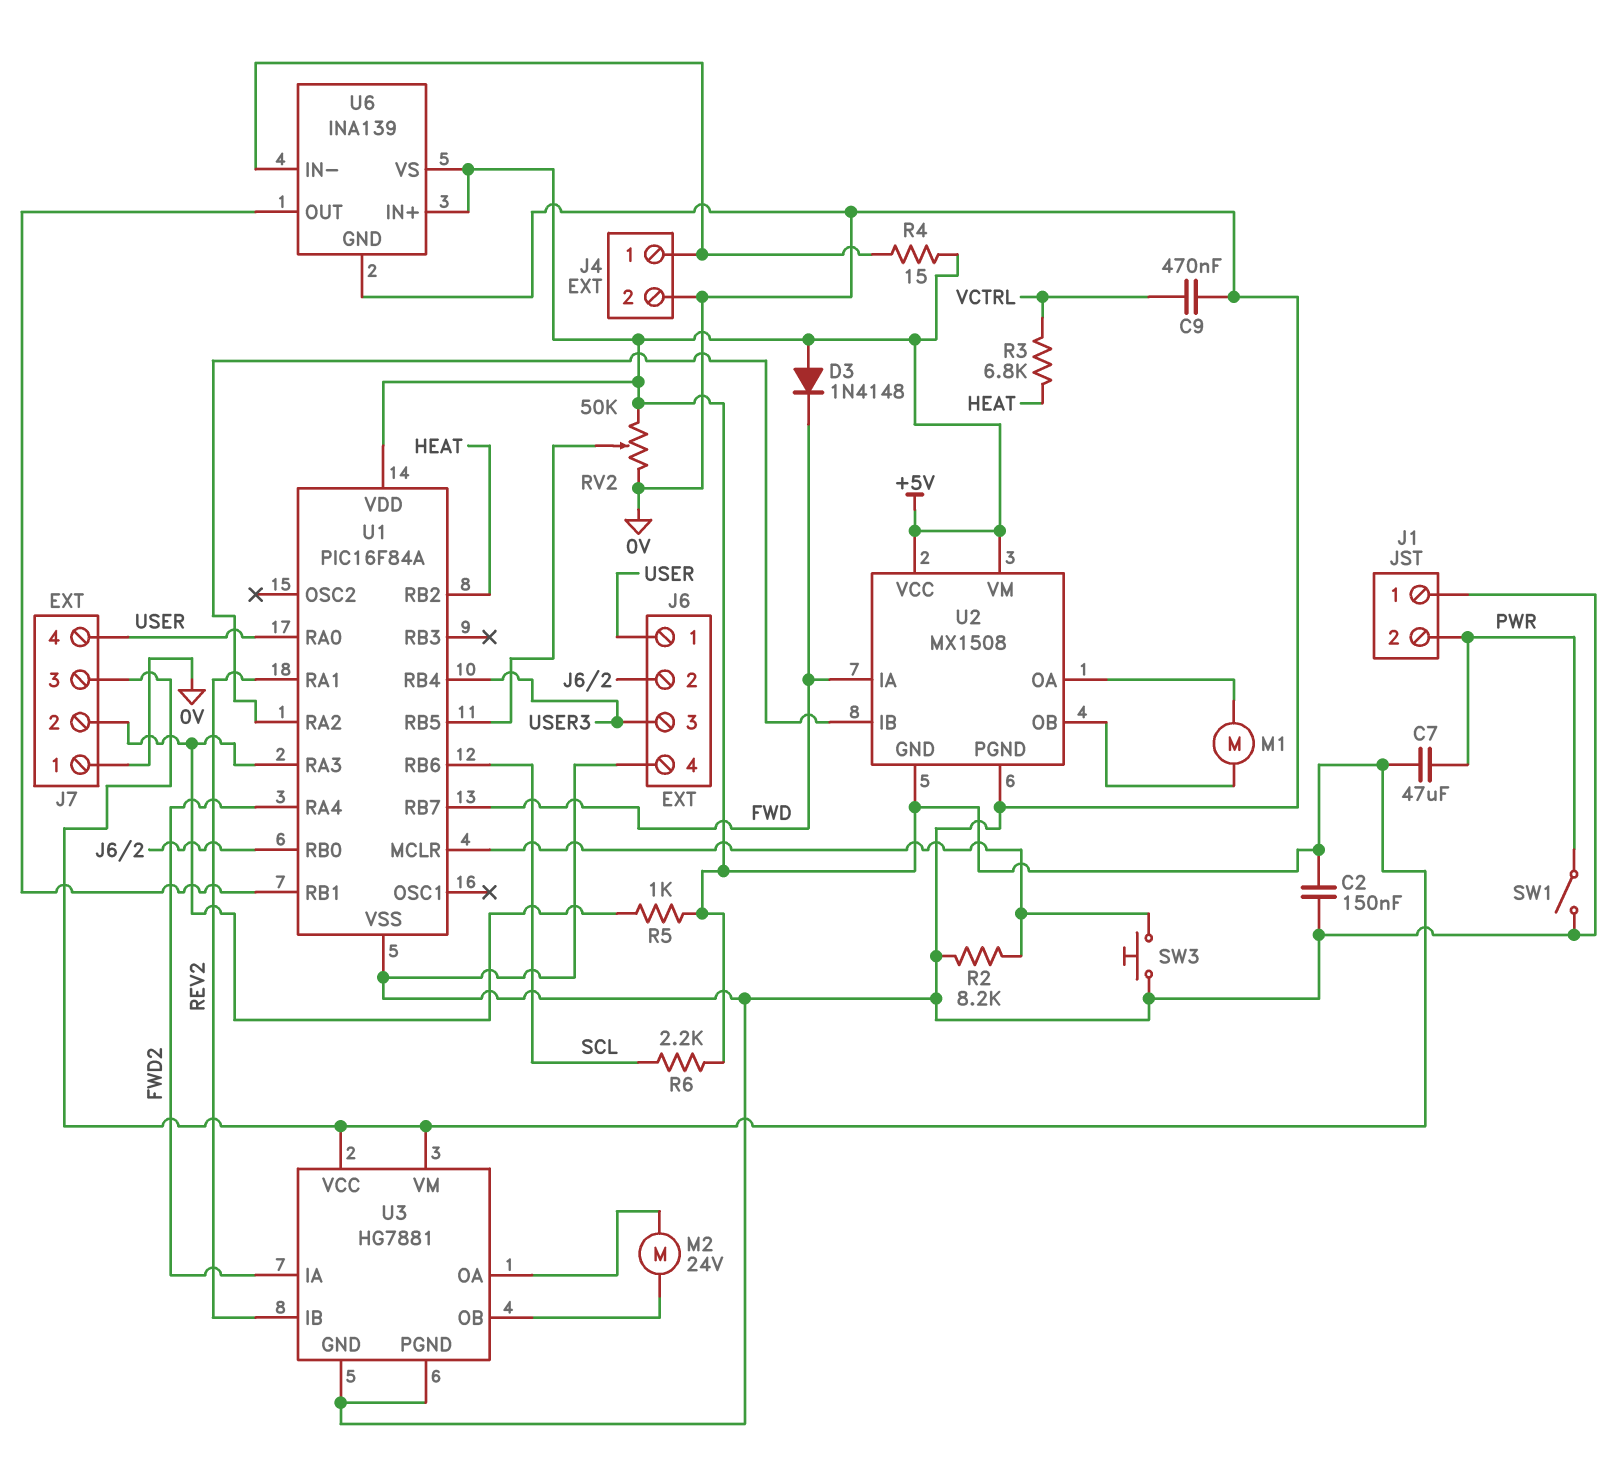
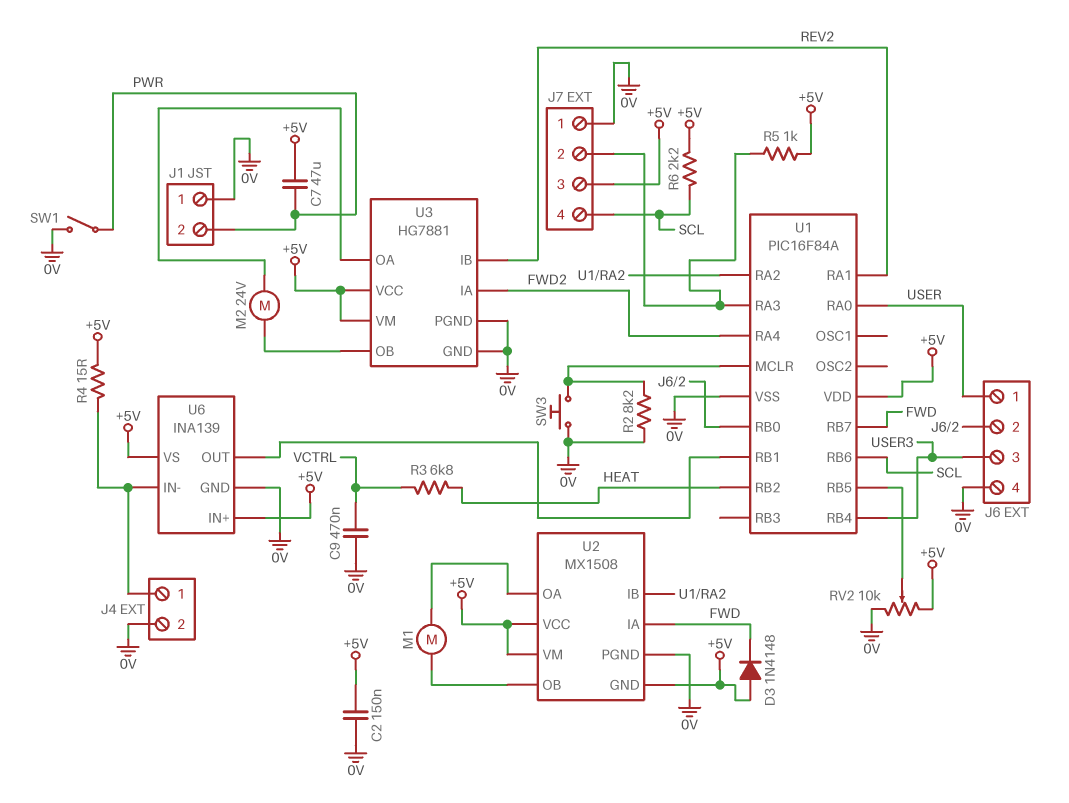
J7 pin 4: USER -> SCL
RV2: 50k (+5V, 0V, wiper U1/RB5) -> 10k (+5V, 0V, wiper U1/RB5)

